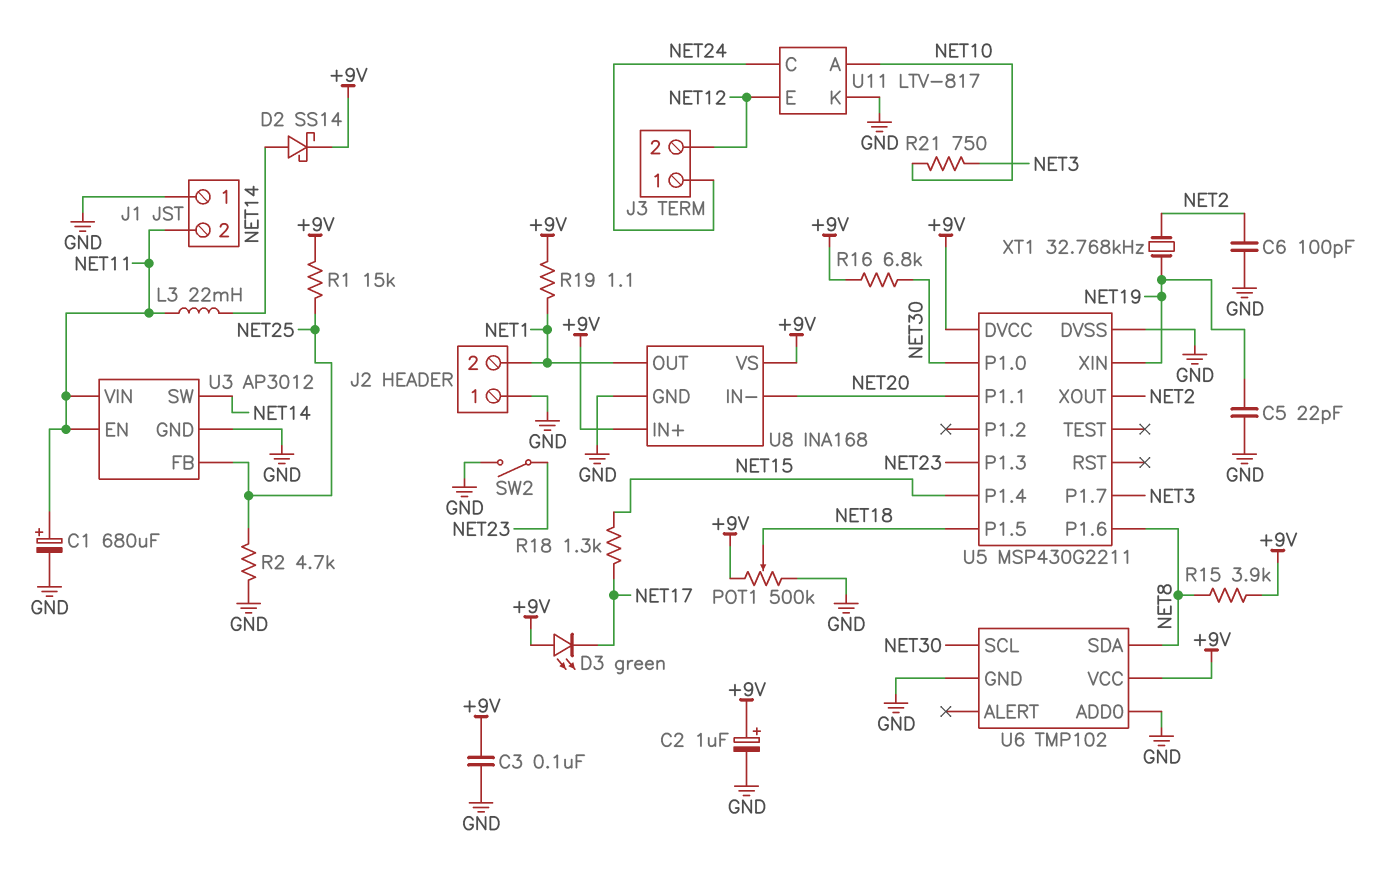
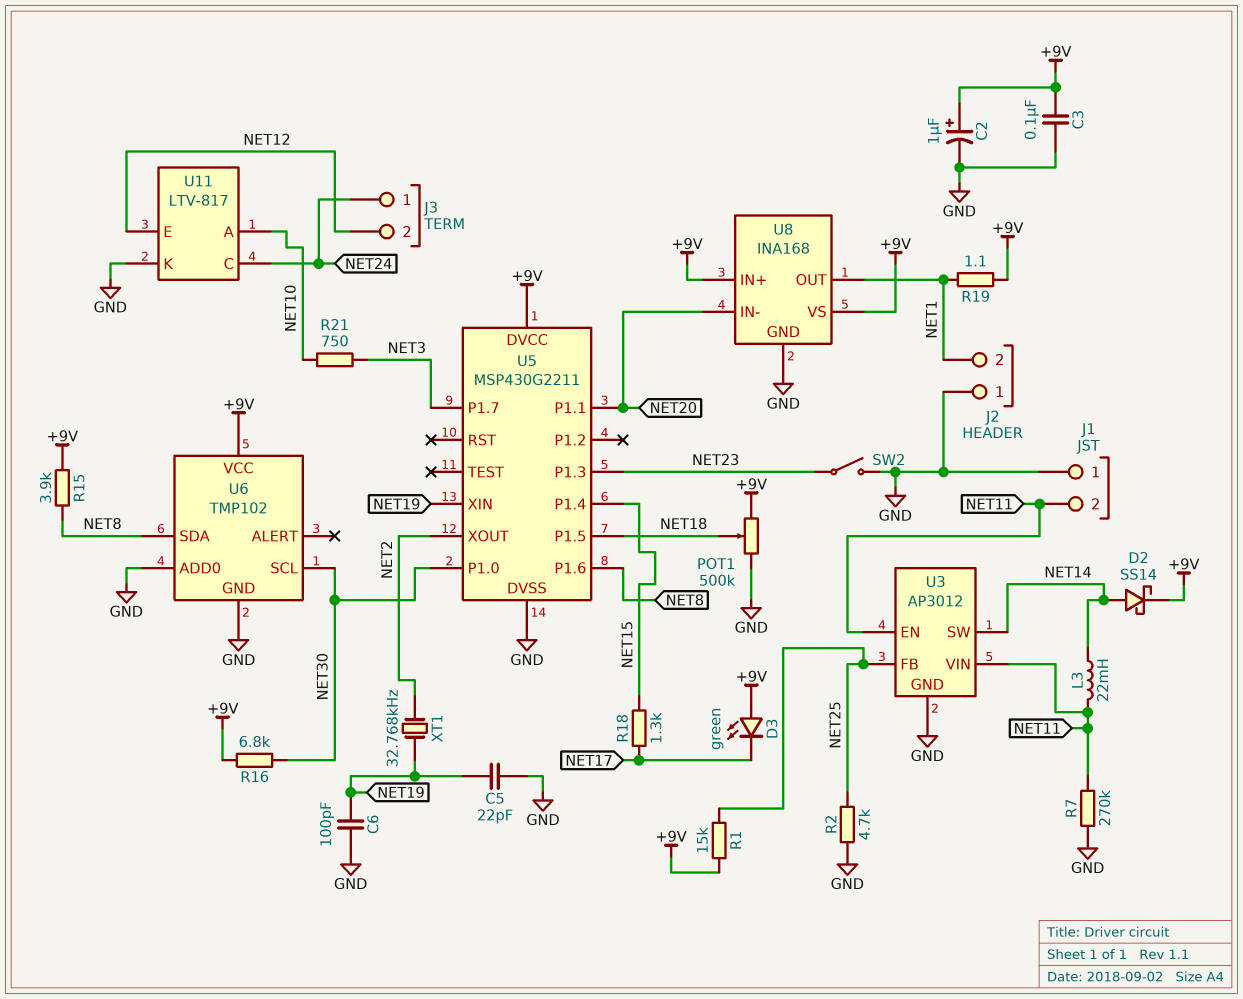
C1: 680uF (plus NET11, minus GND) -> none
C6: 100pF (GND, NET2) -> 100pF (GND, NET19)
R7: none -> 270k (GND, NET11)

